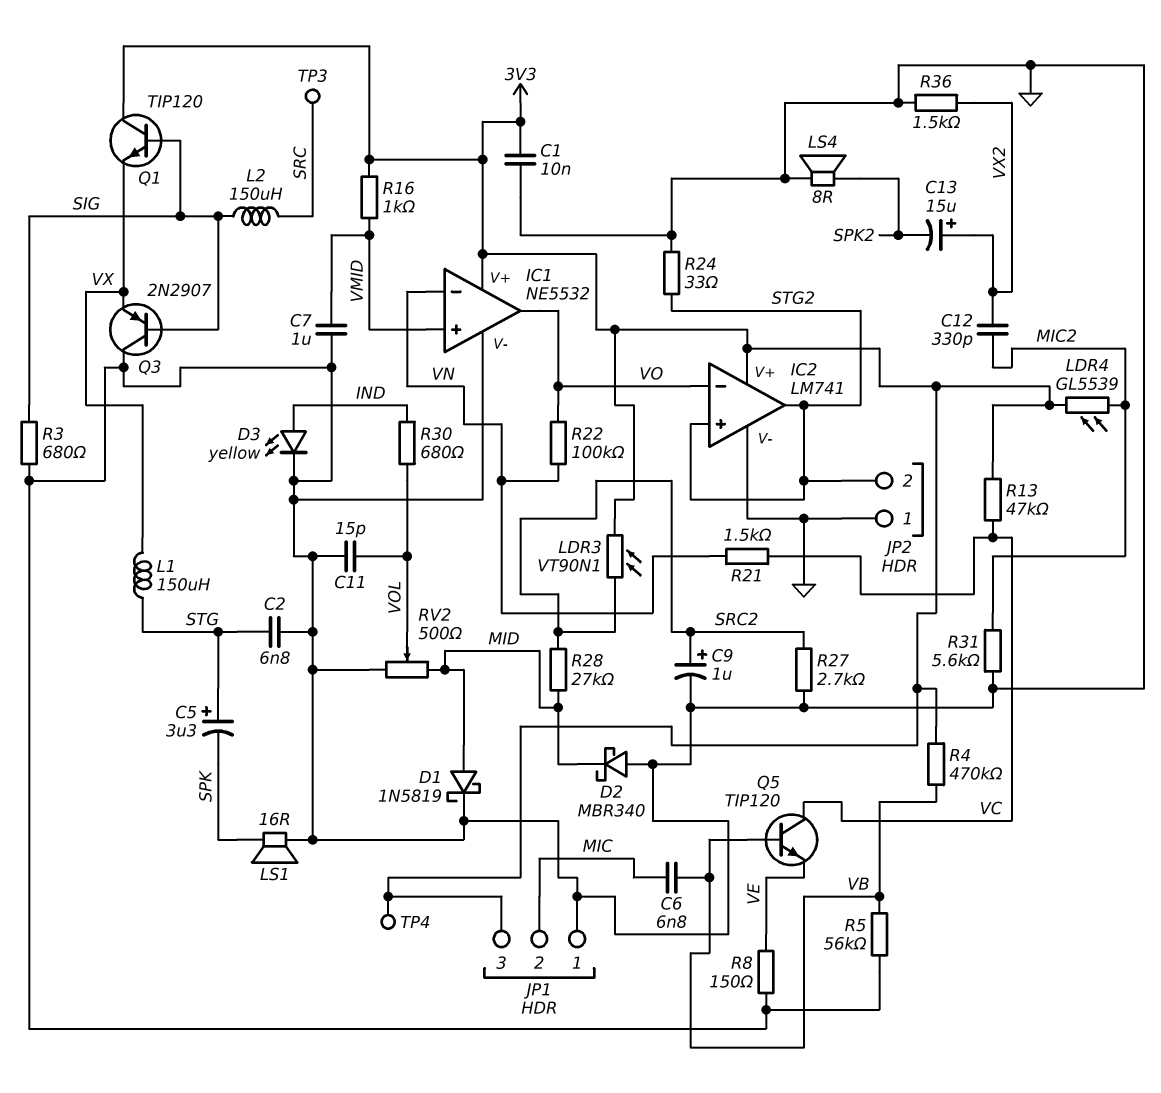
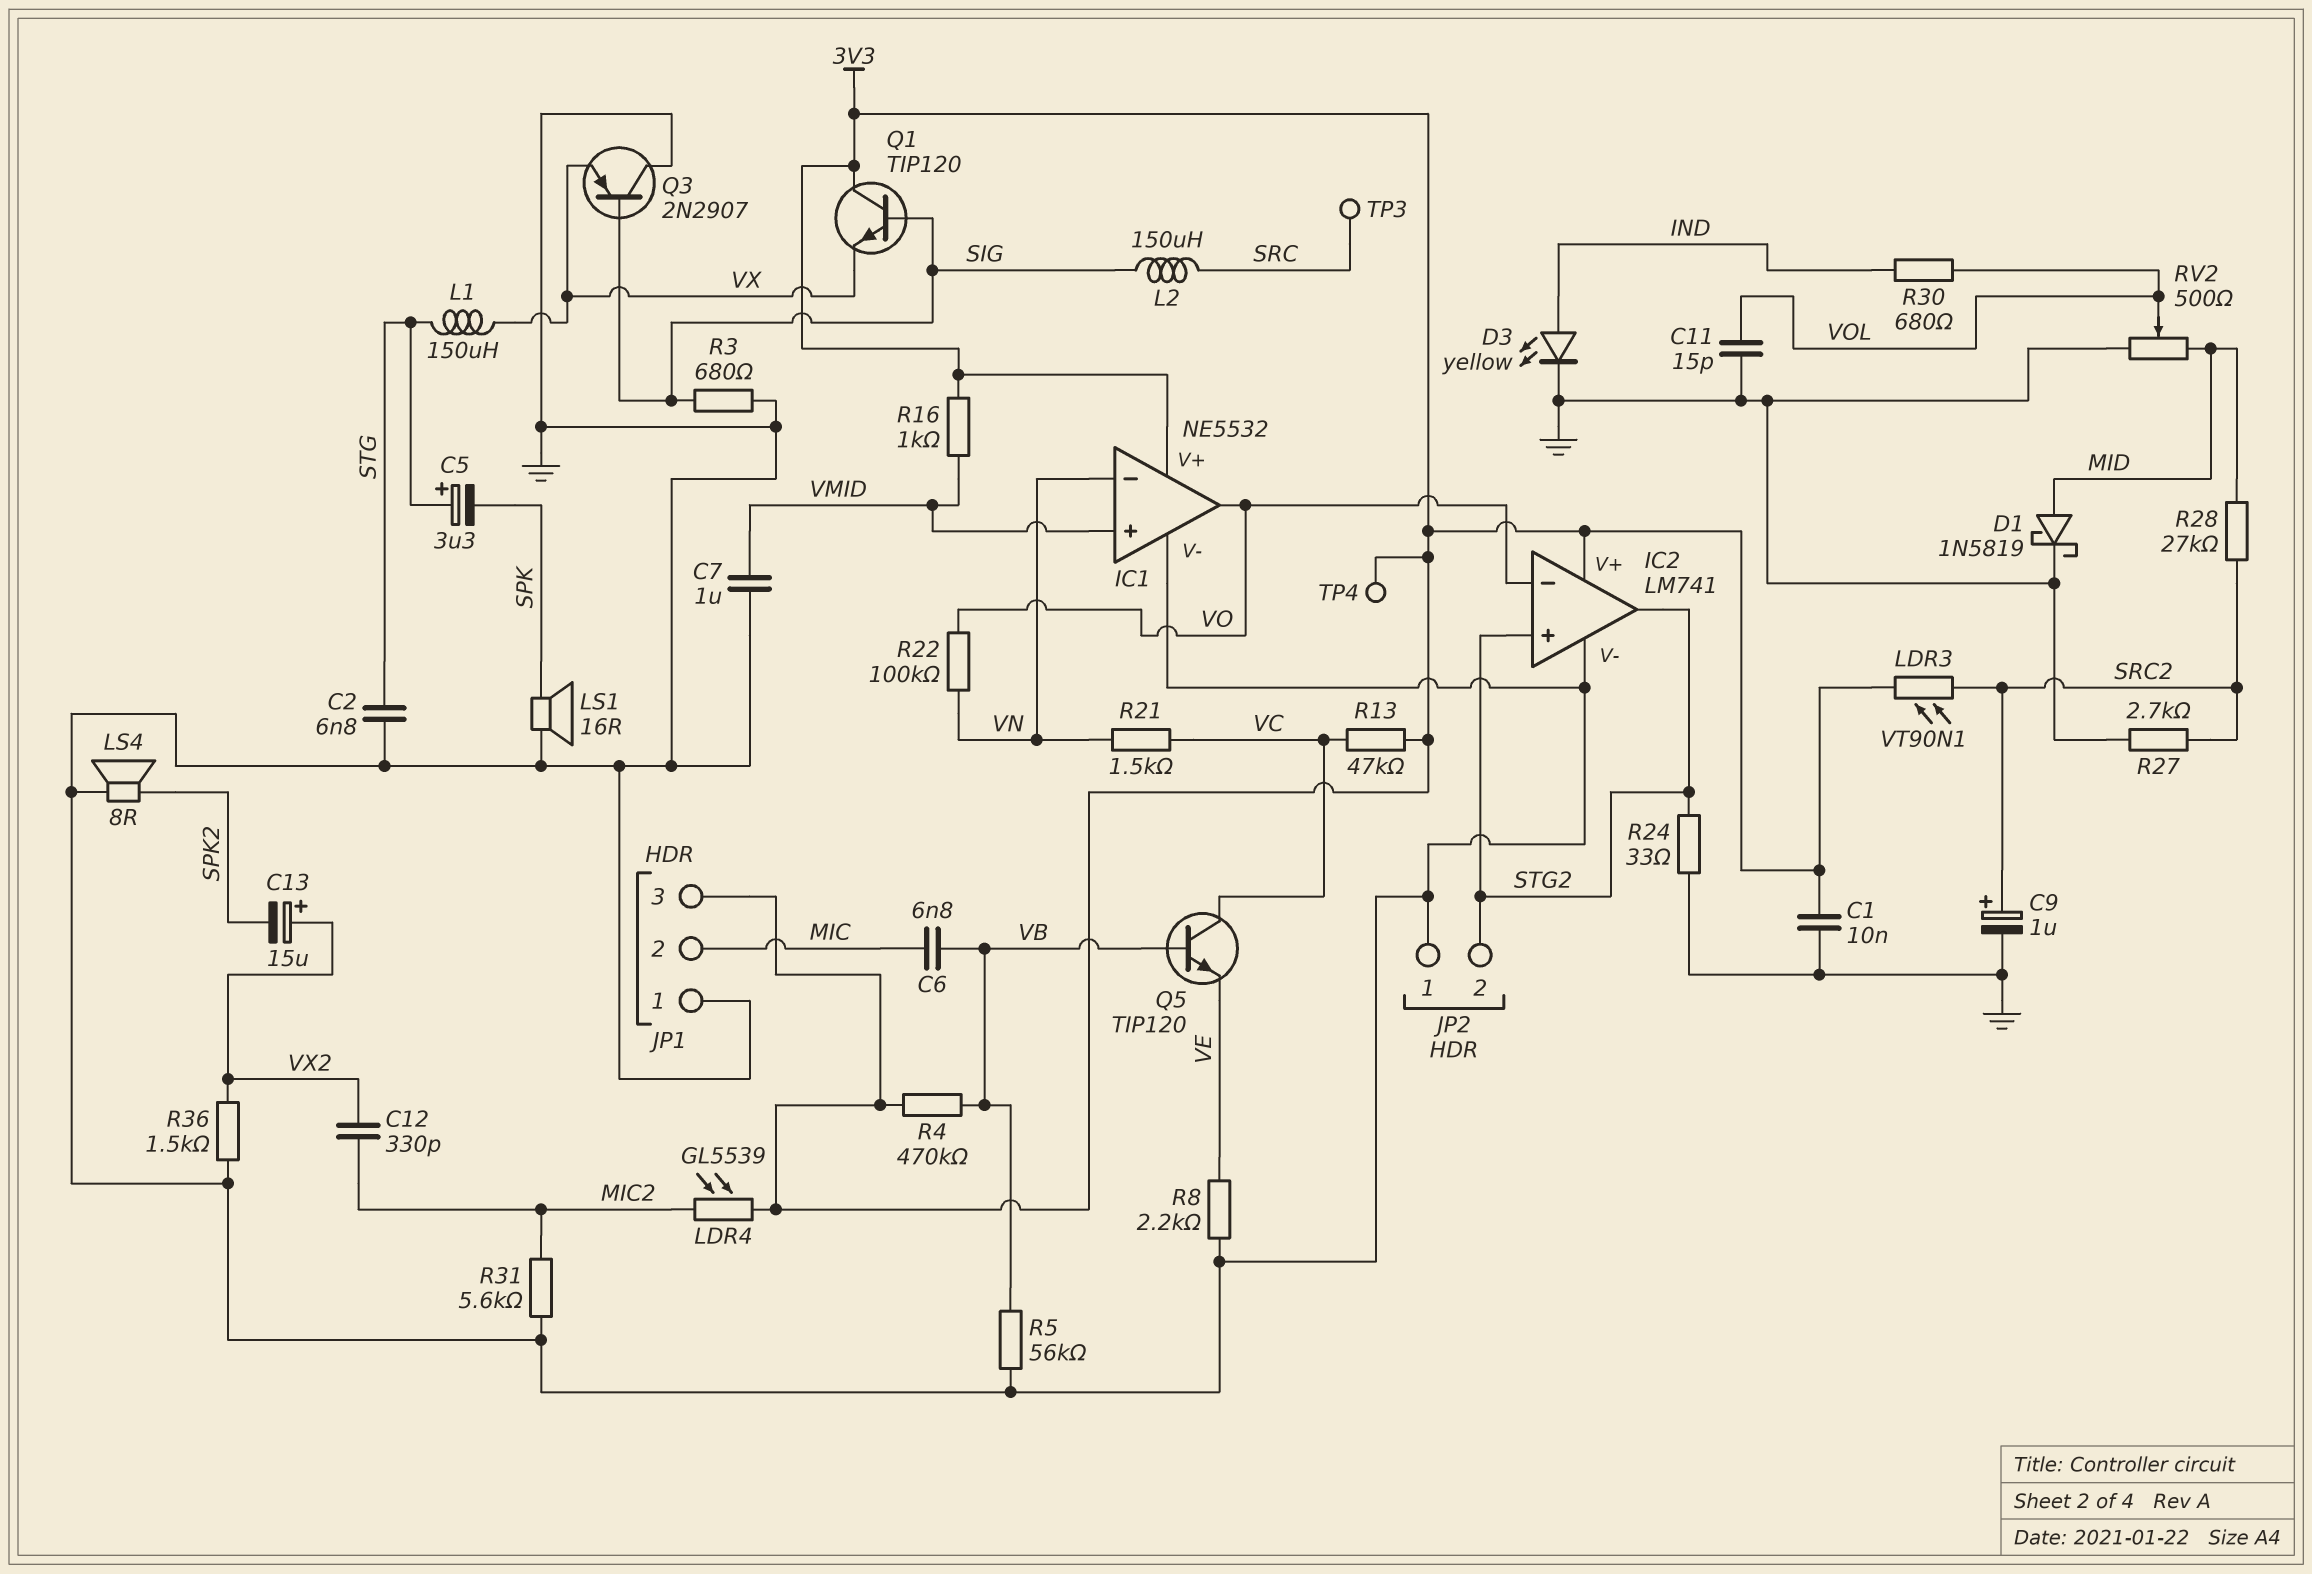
D2: schottky MBR340 (A GND, K MID) -> none
R8: 150 (GND, VE) -> 2.2k (GND, VE)

